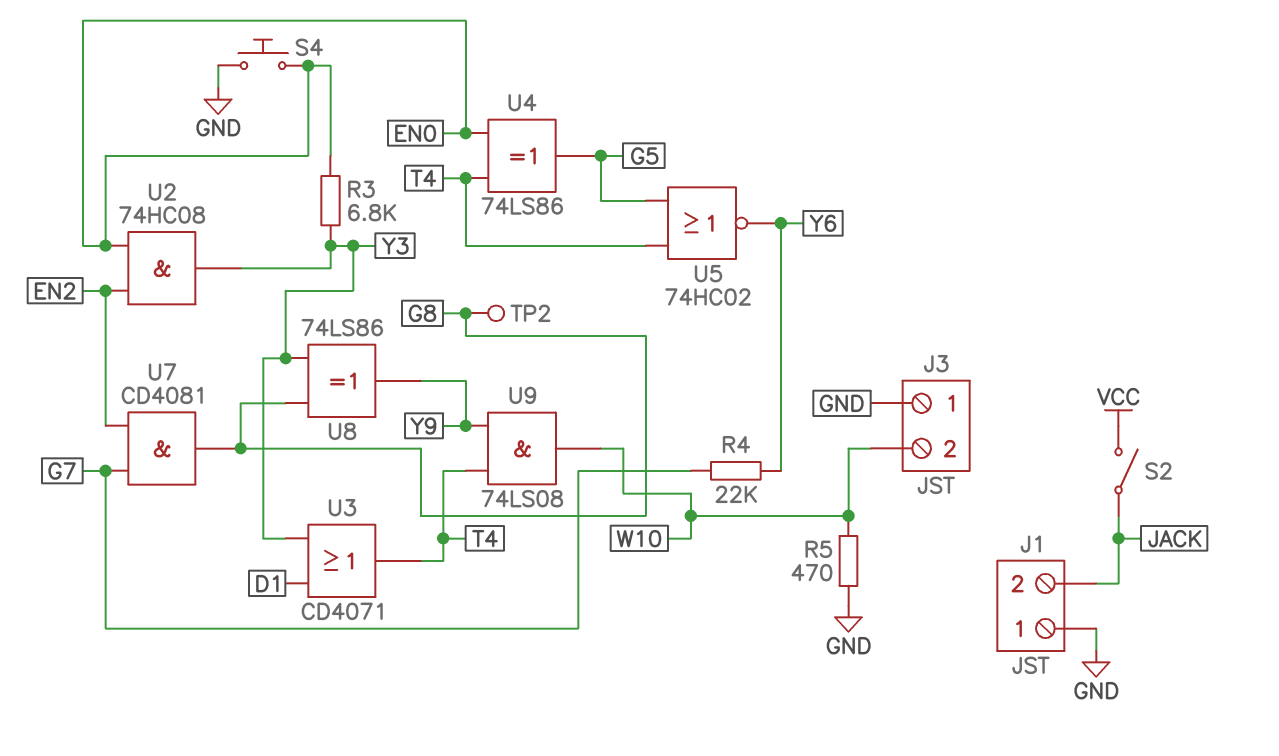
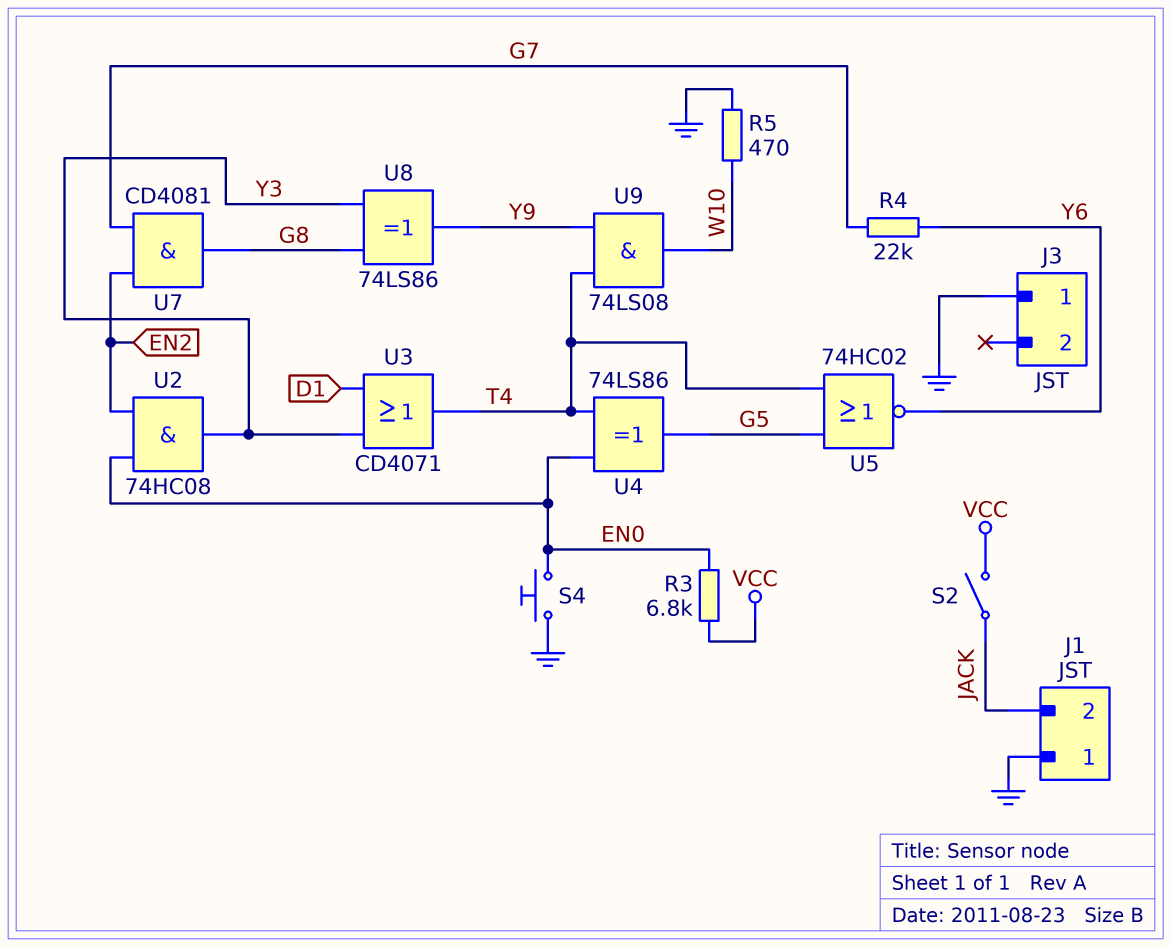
J3 pin 2: W10 -> none
R3: 6.8k (EN0, Y3) -> 6.8k (EN0, VCC)
TP2: test point (G8) -> none

